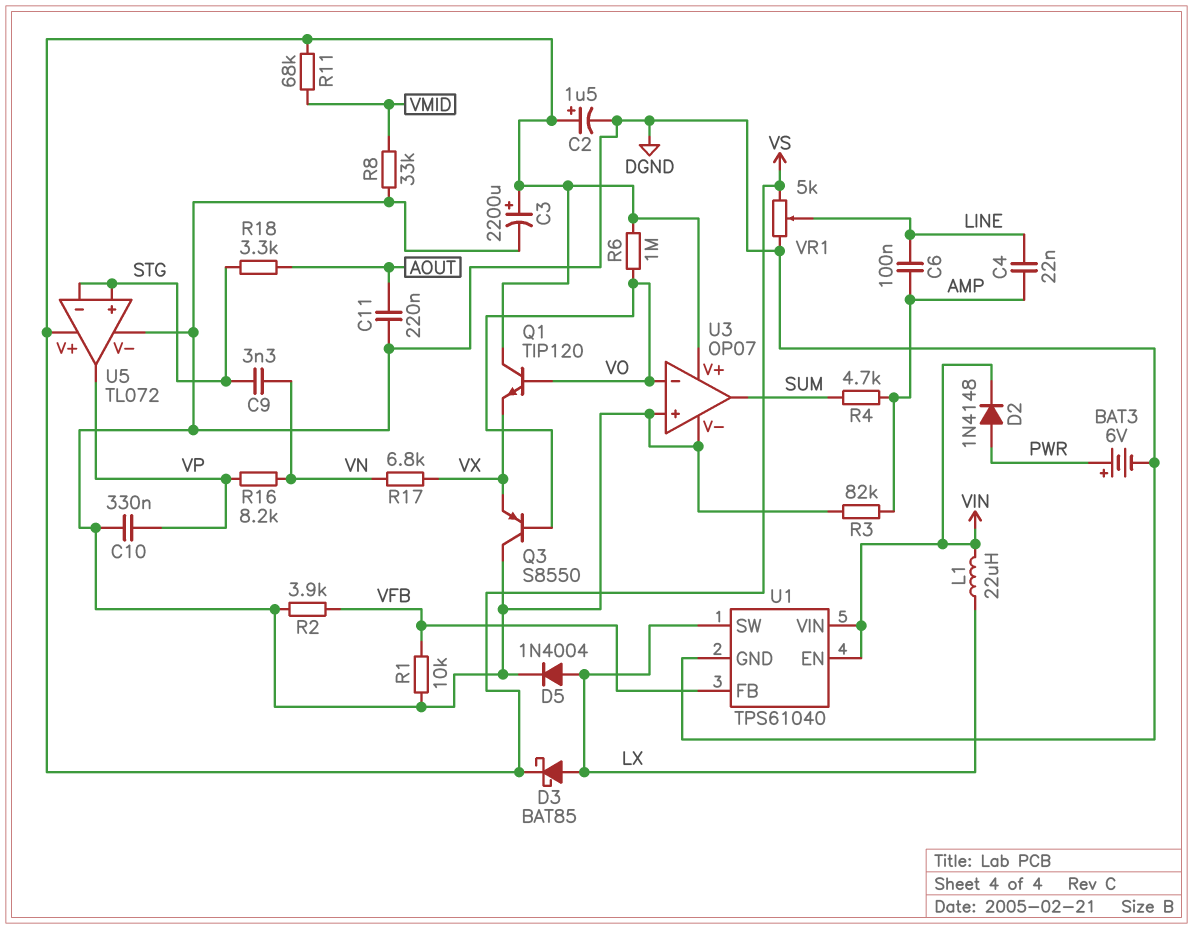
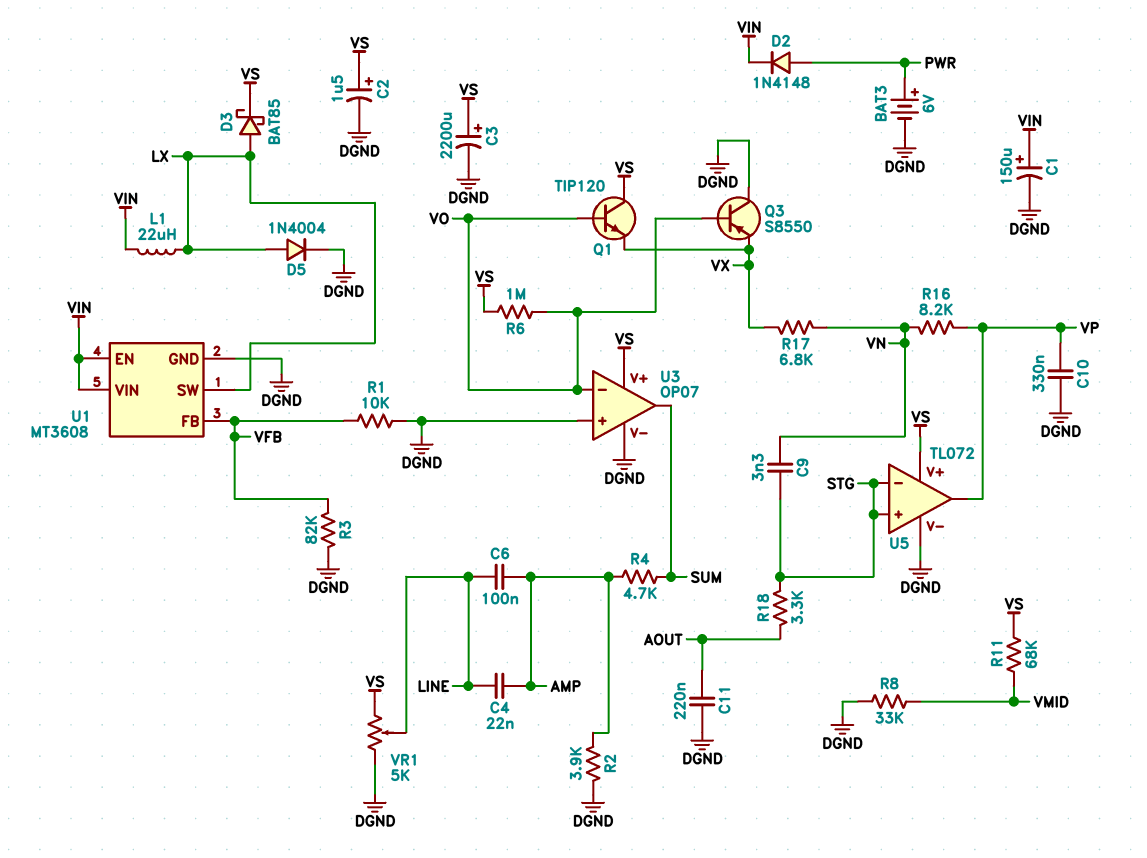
C1: none -> 150uF (plus VIN, minus DGND)
R2: 3.9k (DGND, VFB) -> 3.9k (AMP, DGND)
R3: 82k (AMP, DGND) -> 82k (DGND, VFB)
U1: TPS61040 -> MT3608

